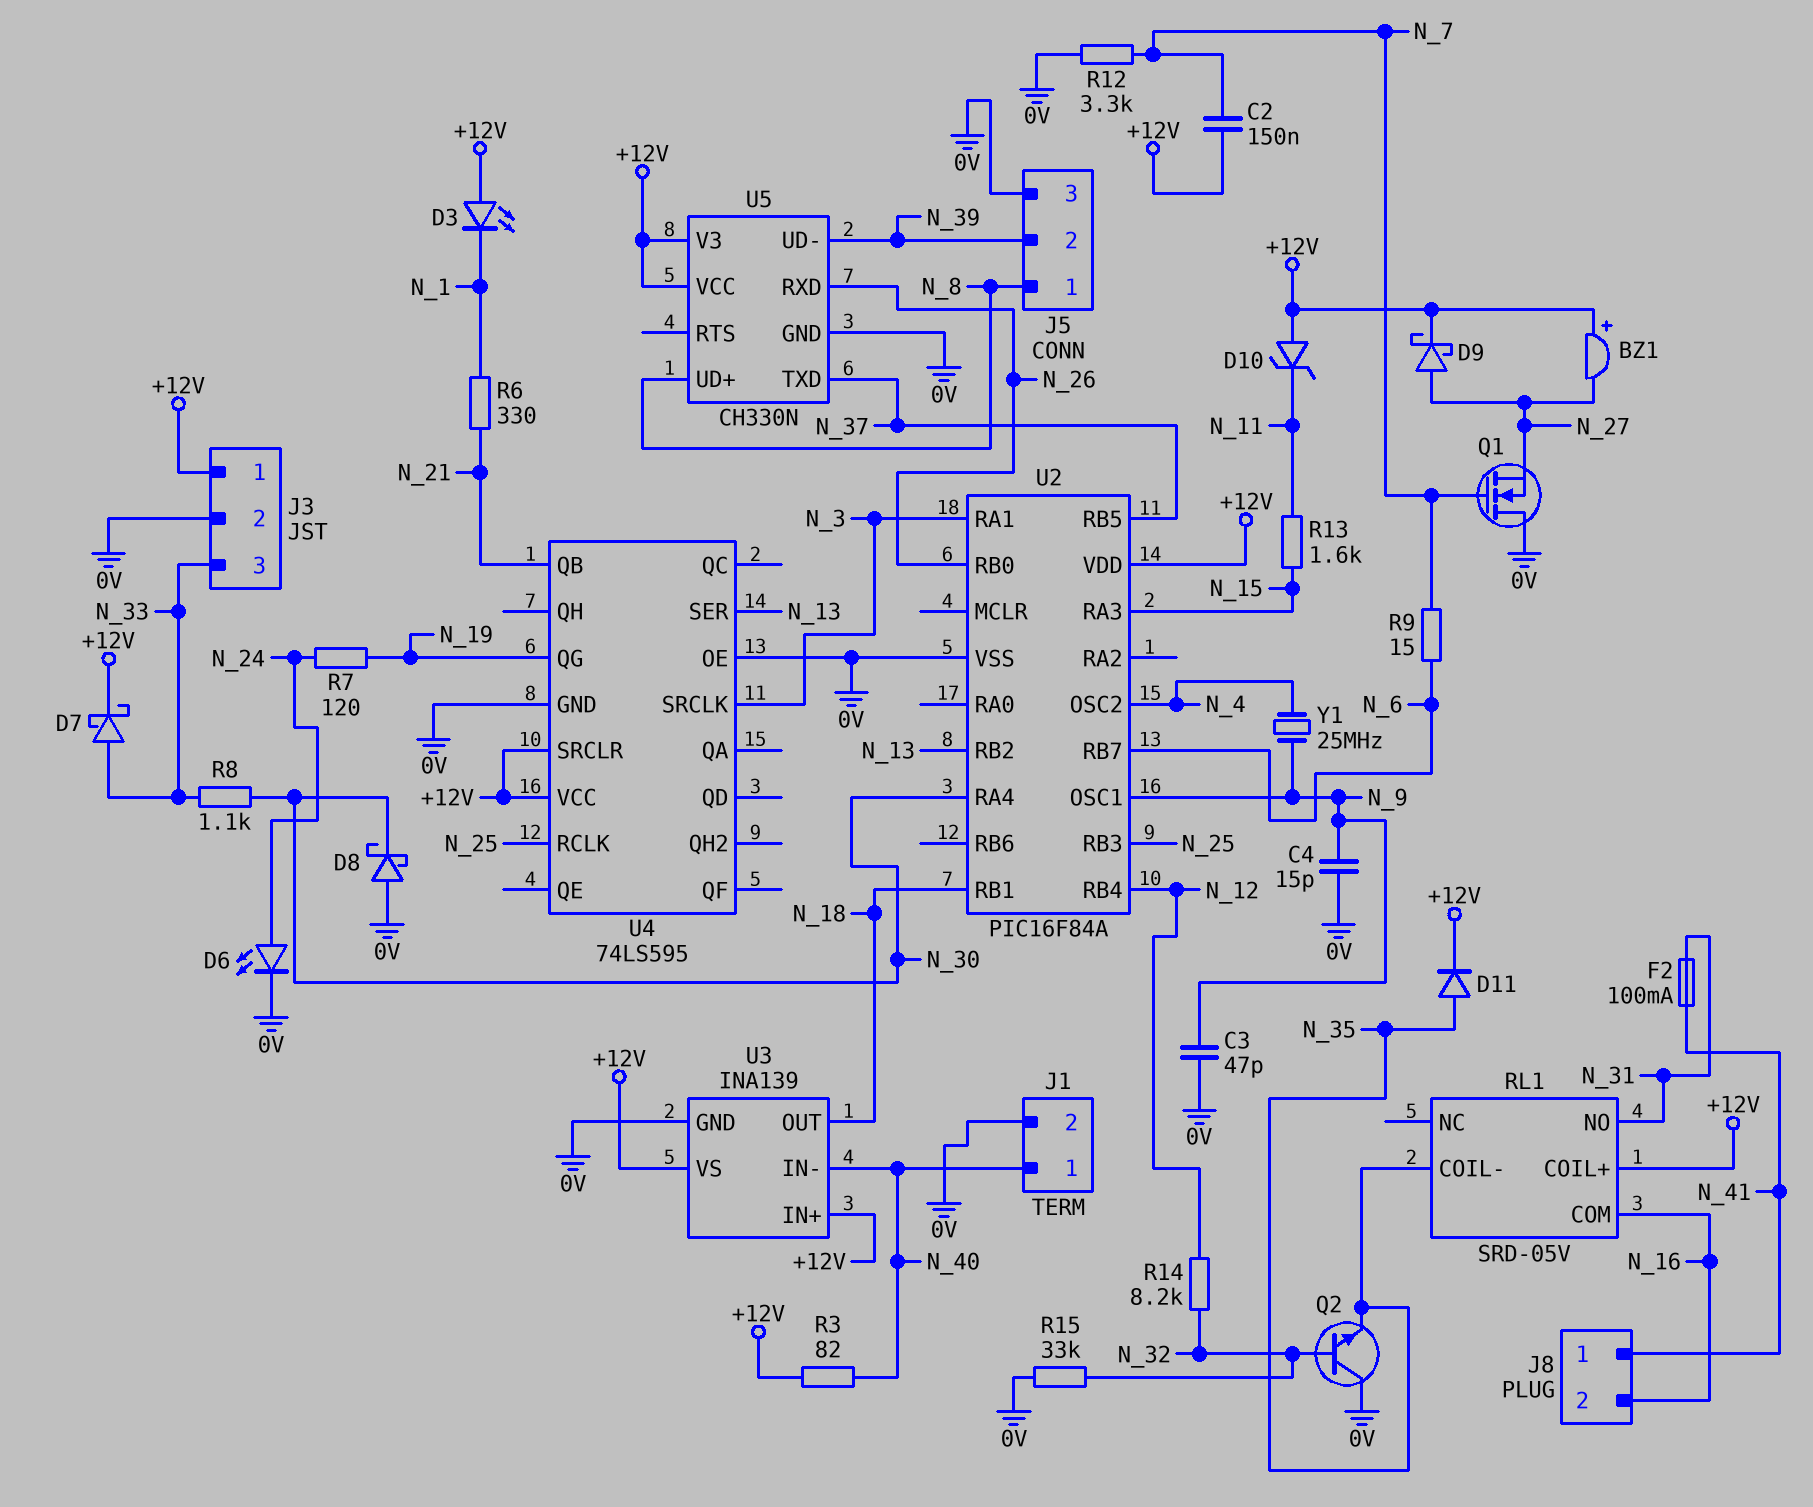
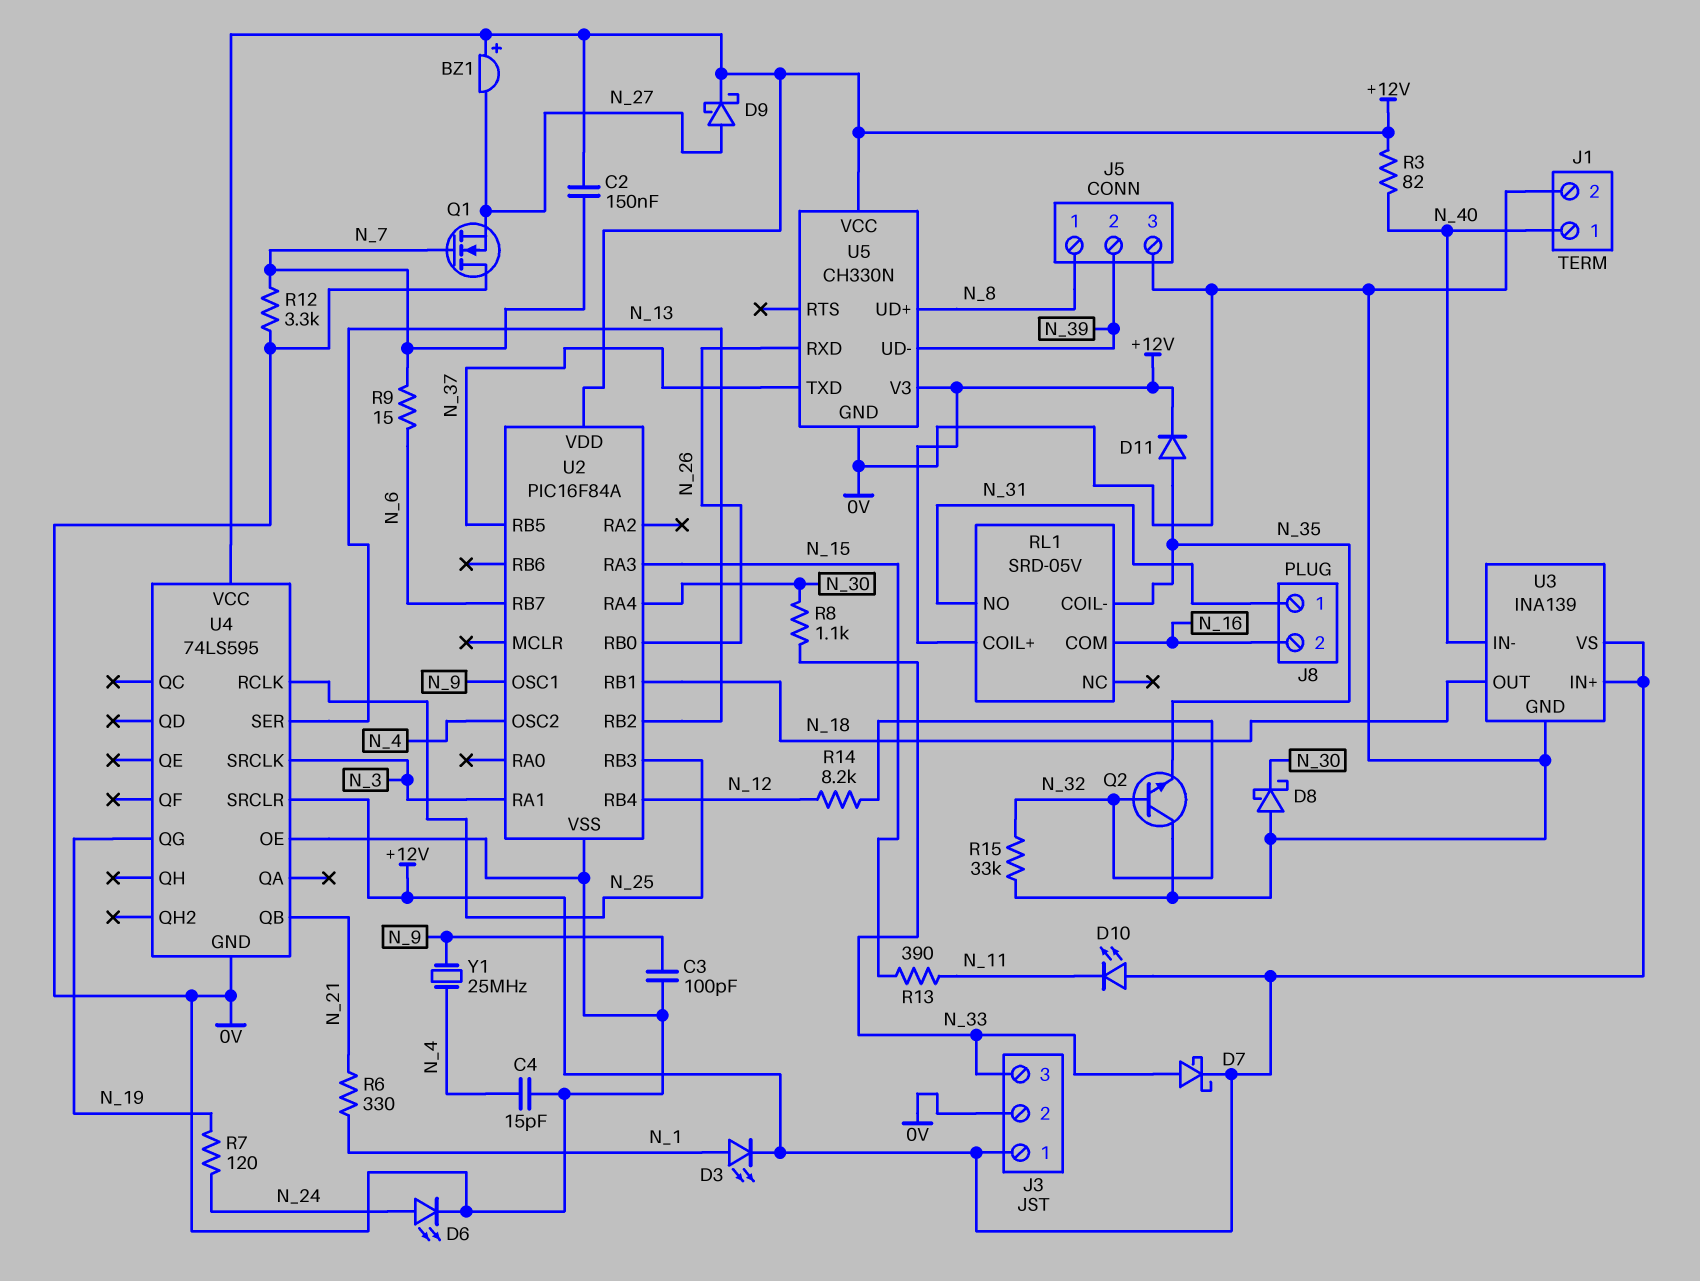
C3: 47pF (0V, N_9) -> 100pF (0V, N_9)
C4: 15pF (0V, N_9) -> 15pF (0V, N_4)
D3: LED (A +12V, K N_1) -> LED (A N_1, K +12V)
D10: zener (A +12V, K N_11) -> LED (A +12V, K N_11)
F2: 100mA (N_31, N_41) -> none
J8 pin 1: N_41 -> N_31
R13: 1.6k (N_11, N_15) -> 390 (N_11, N_15)

